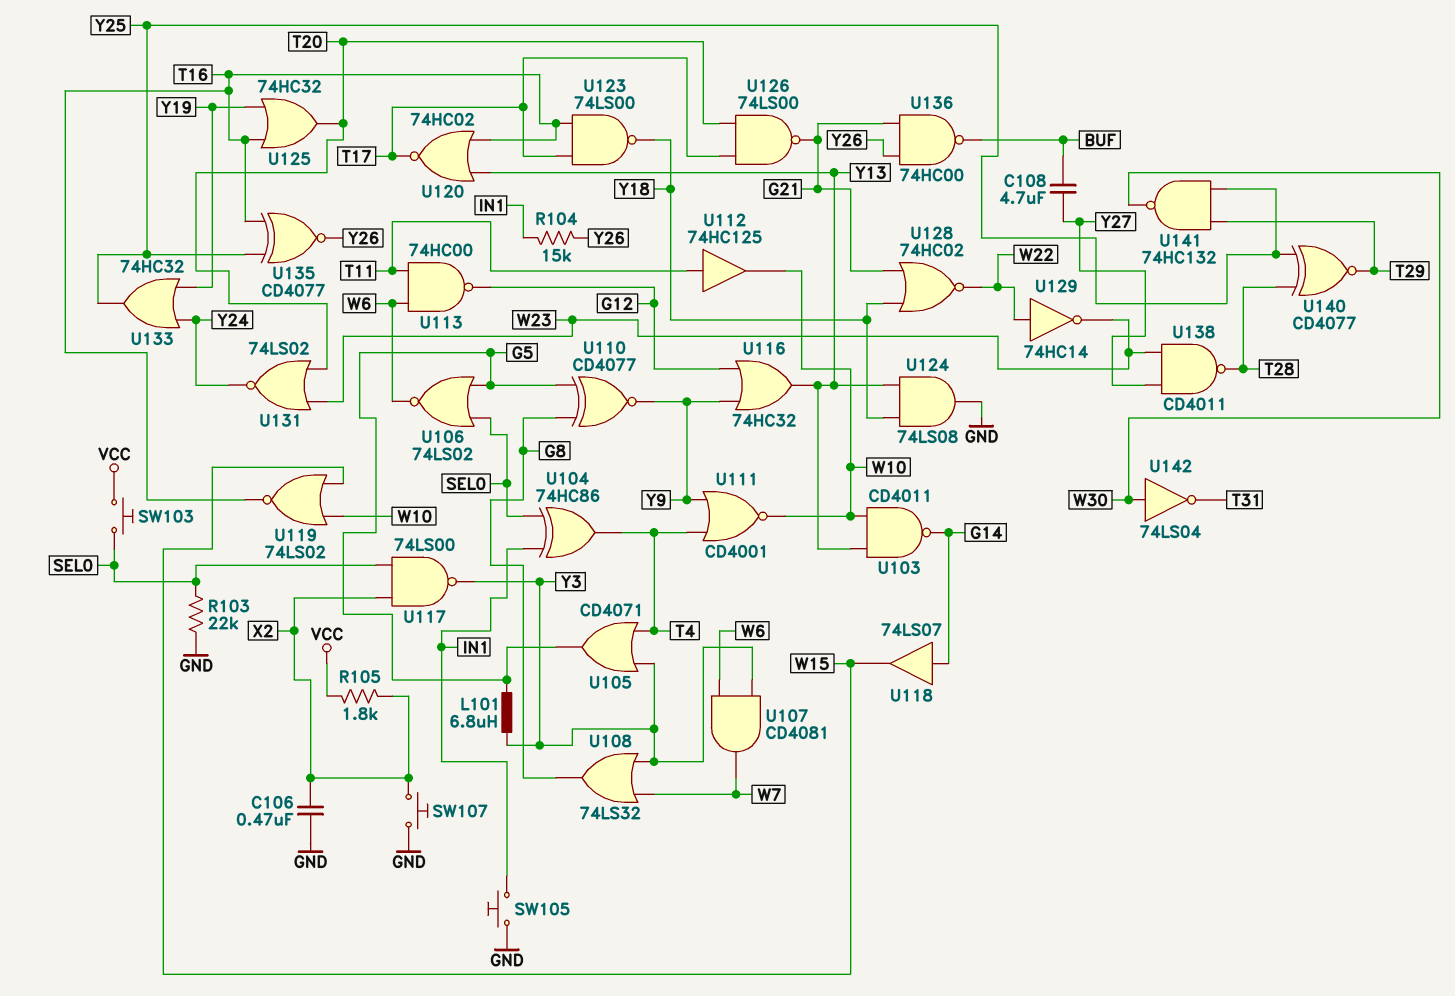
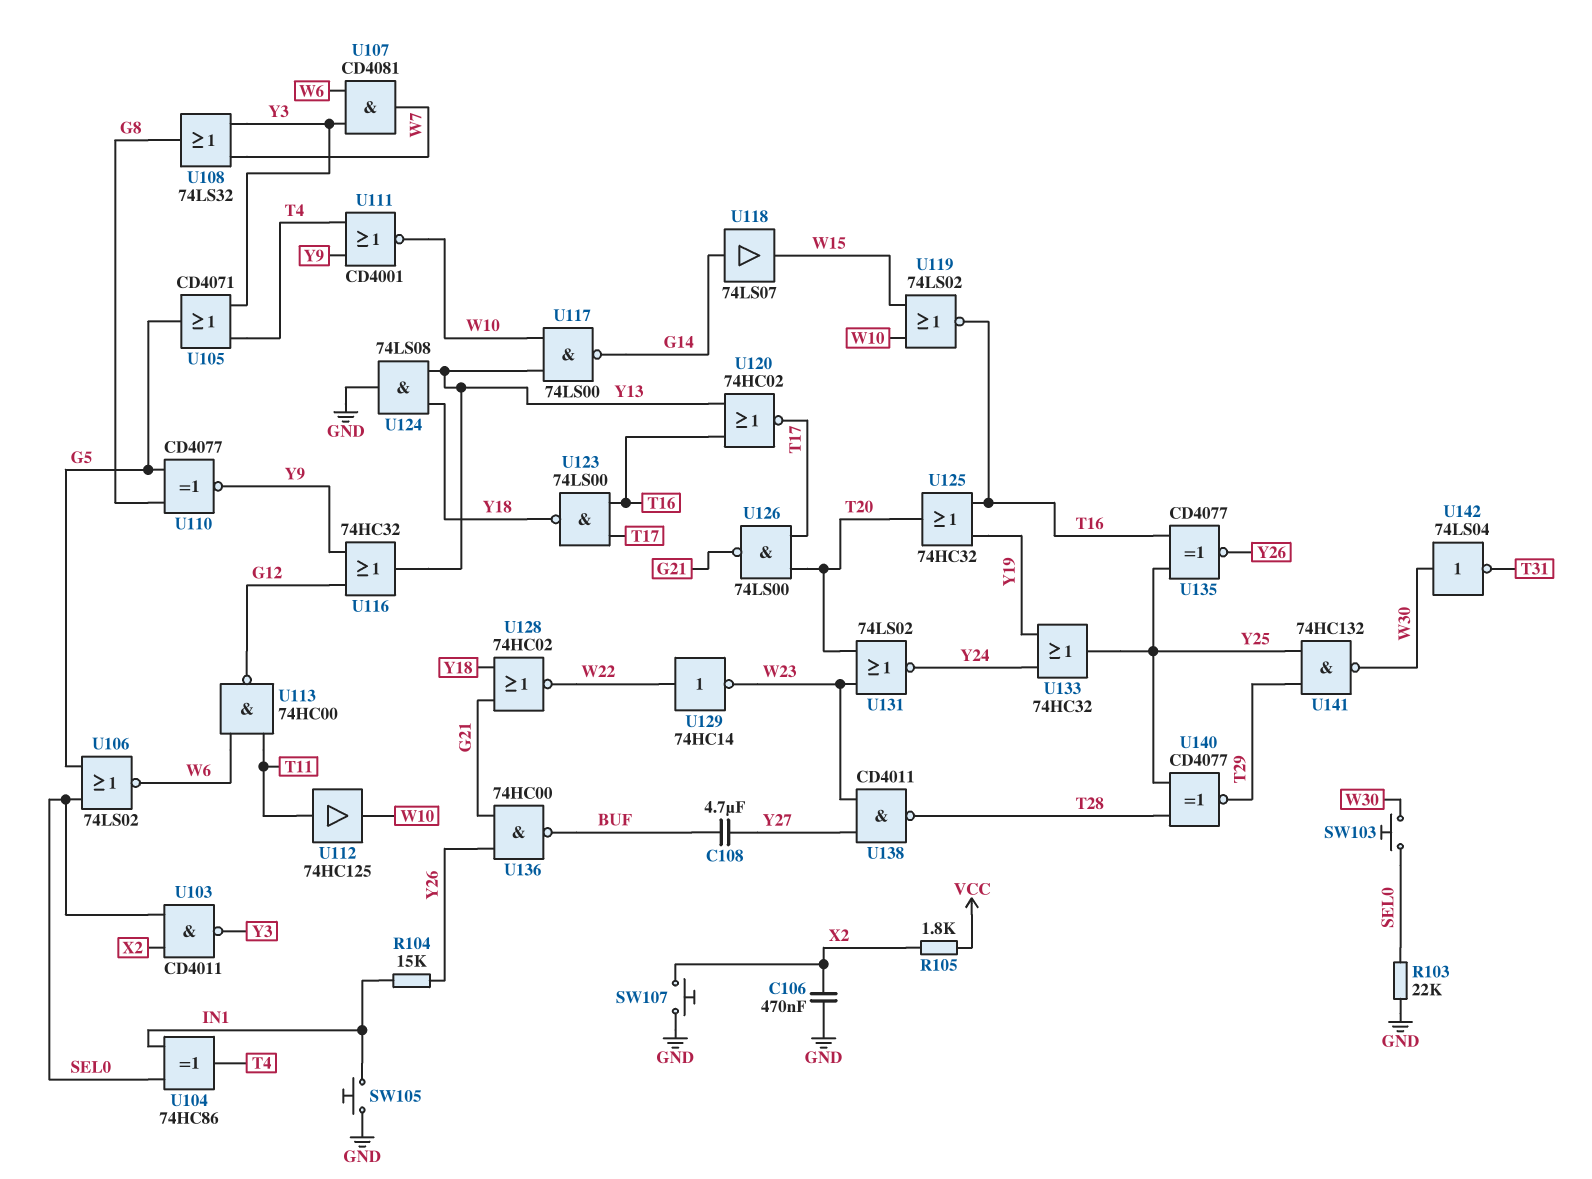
L101: 6.8uH (G5, Y3) -> none
SW103: button (SEL0, VCC) -> button (SEL0, W30)
U103: NAND CD4011 (in W10, in Y13, out G14) -> NAND CD4011 (in SEL0, in X2, out Y3)
U117: NAND 74LS00 (in SEL0, in X2, out Y3) -> NAND 74LS00 (in W10, in Y13, out G14)

